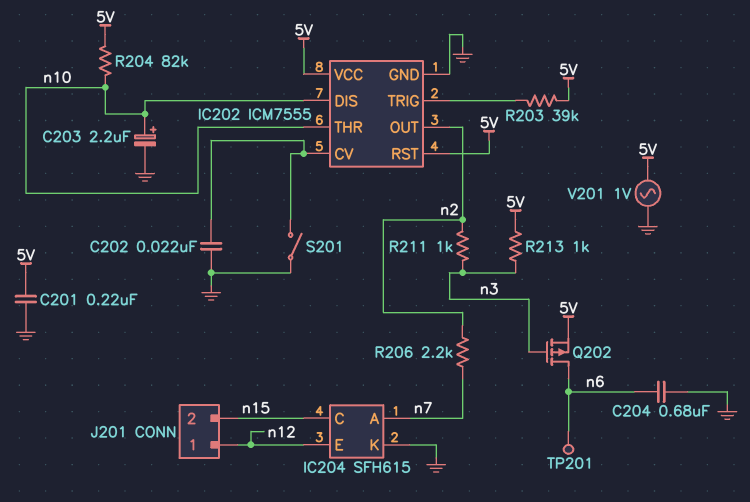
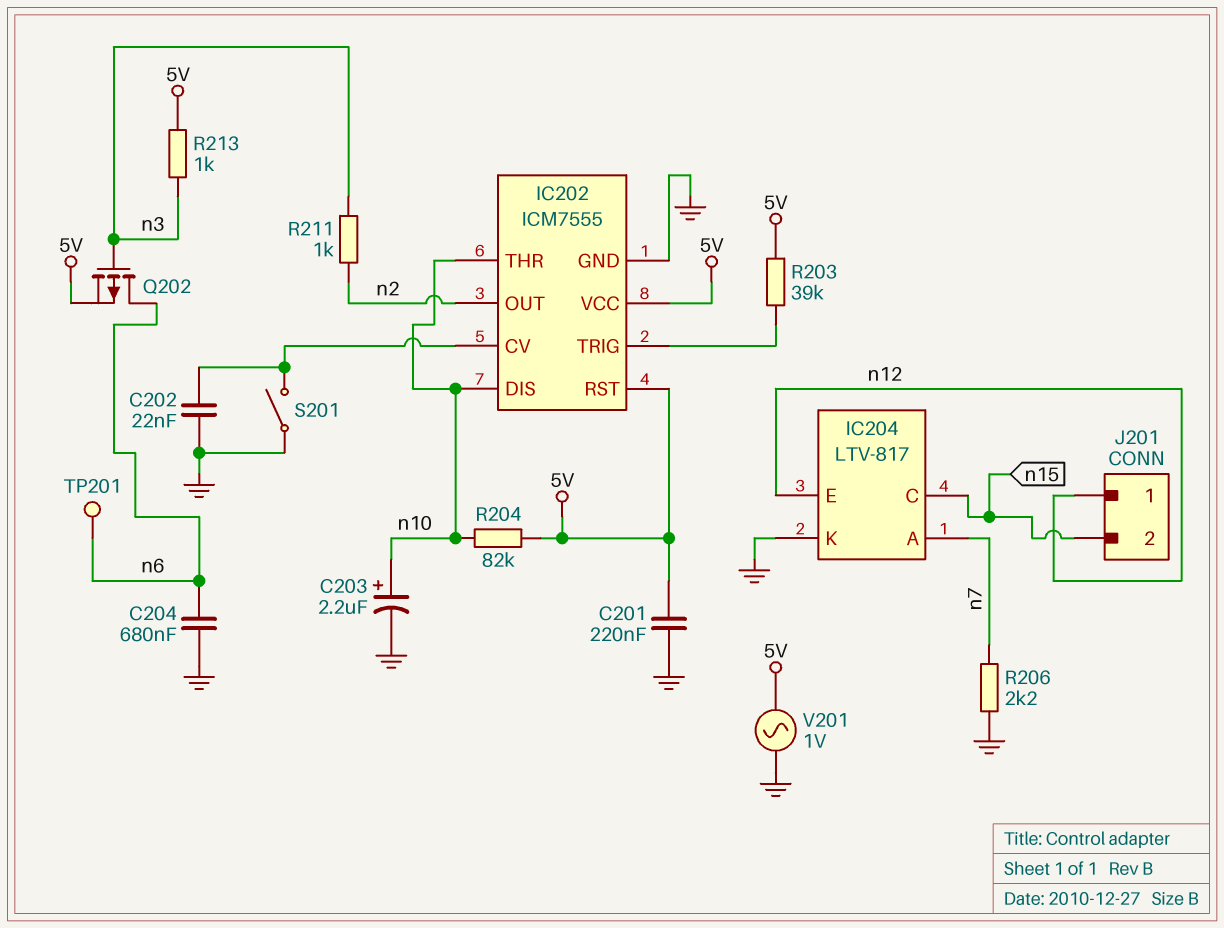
IC204: SFH615 -> LTV-817
R206: 2.2k (n2, n7) -> 2.2k (GND, n7)

